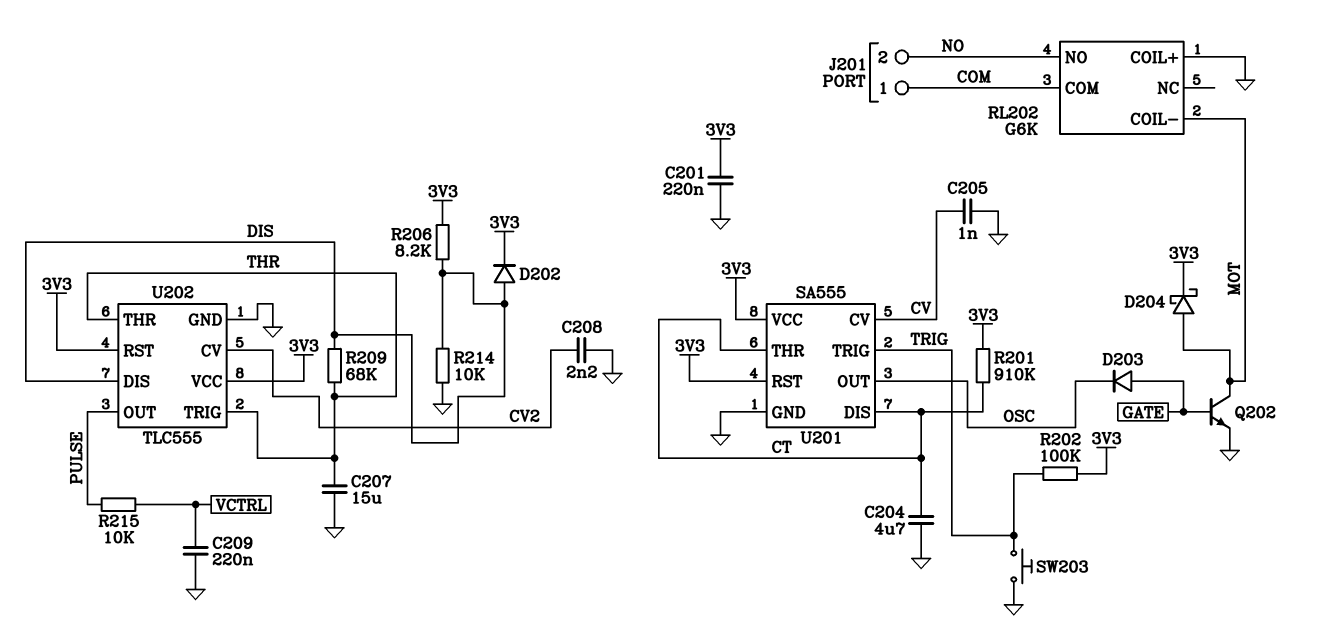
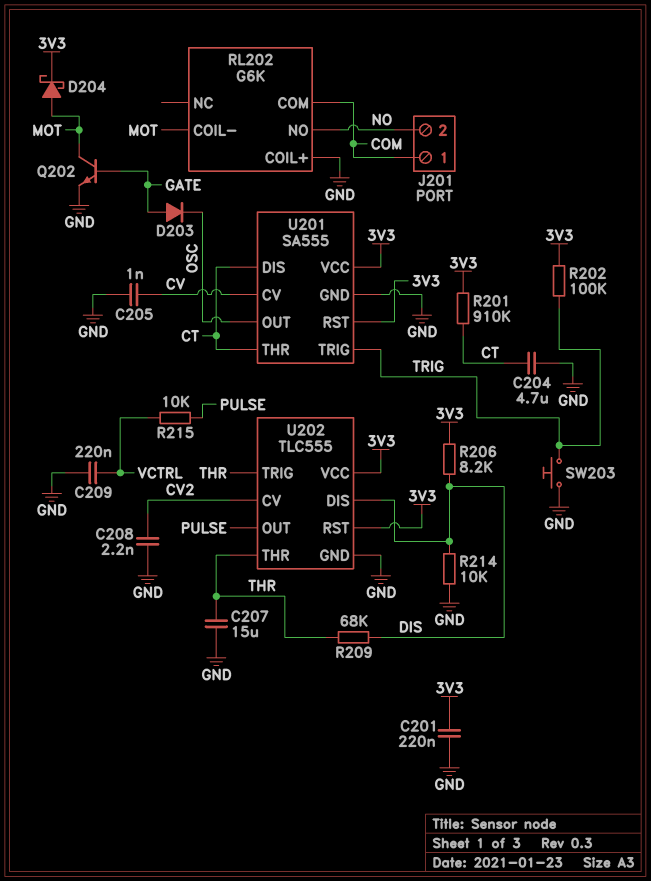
D202: diode (A DIS, K 3V3) -> none

